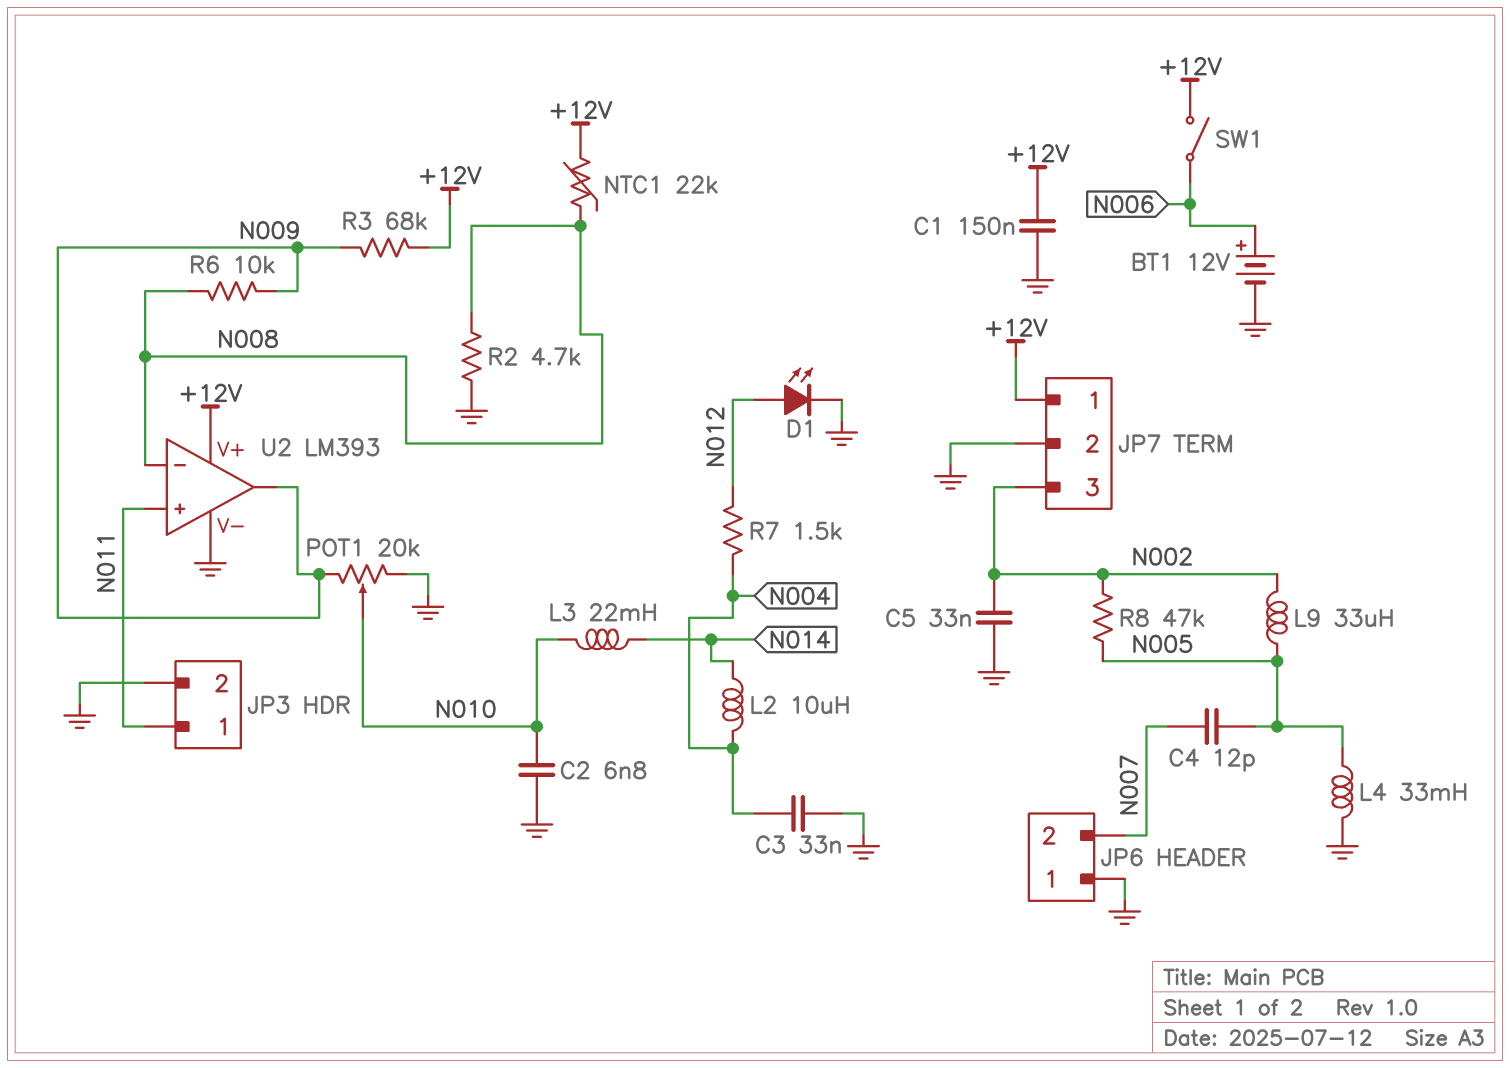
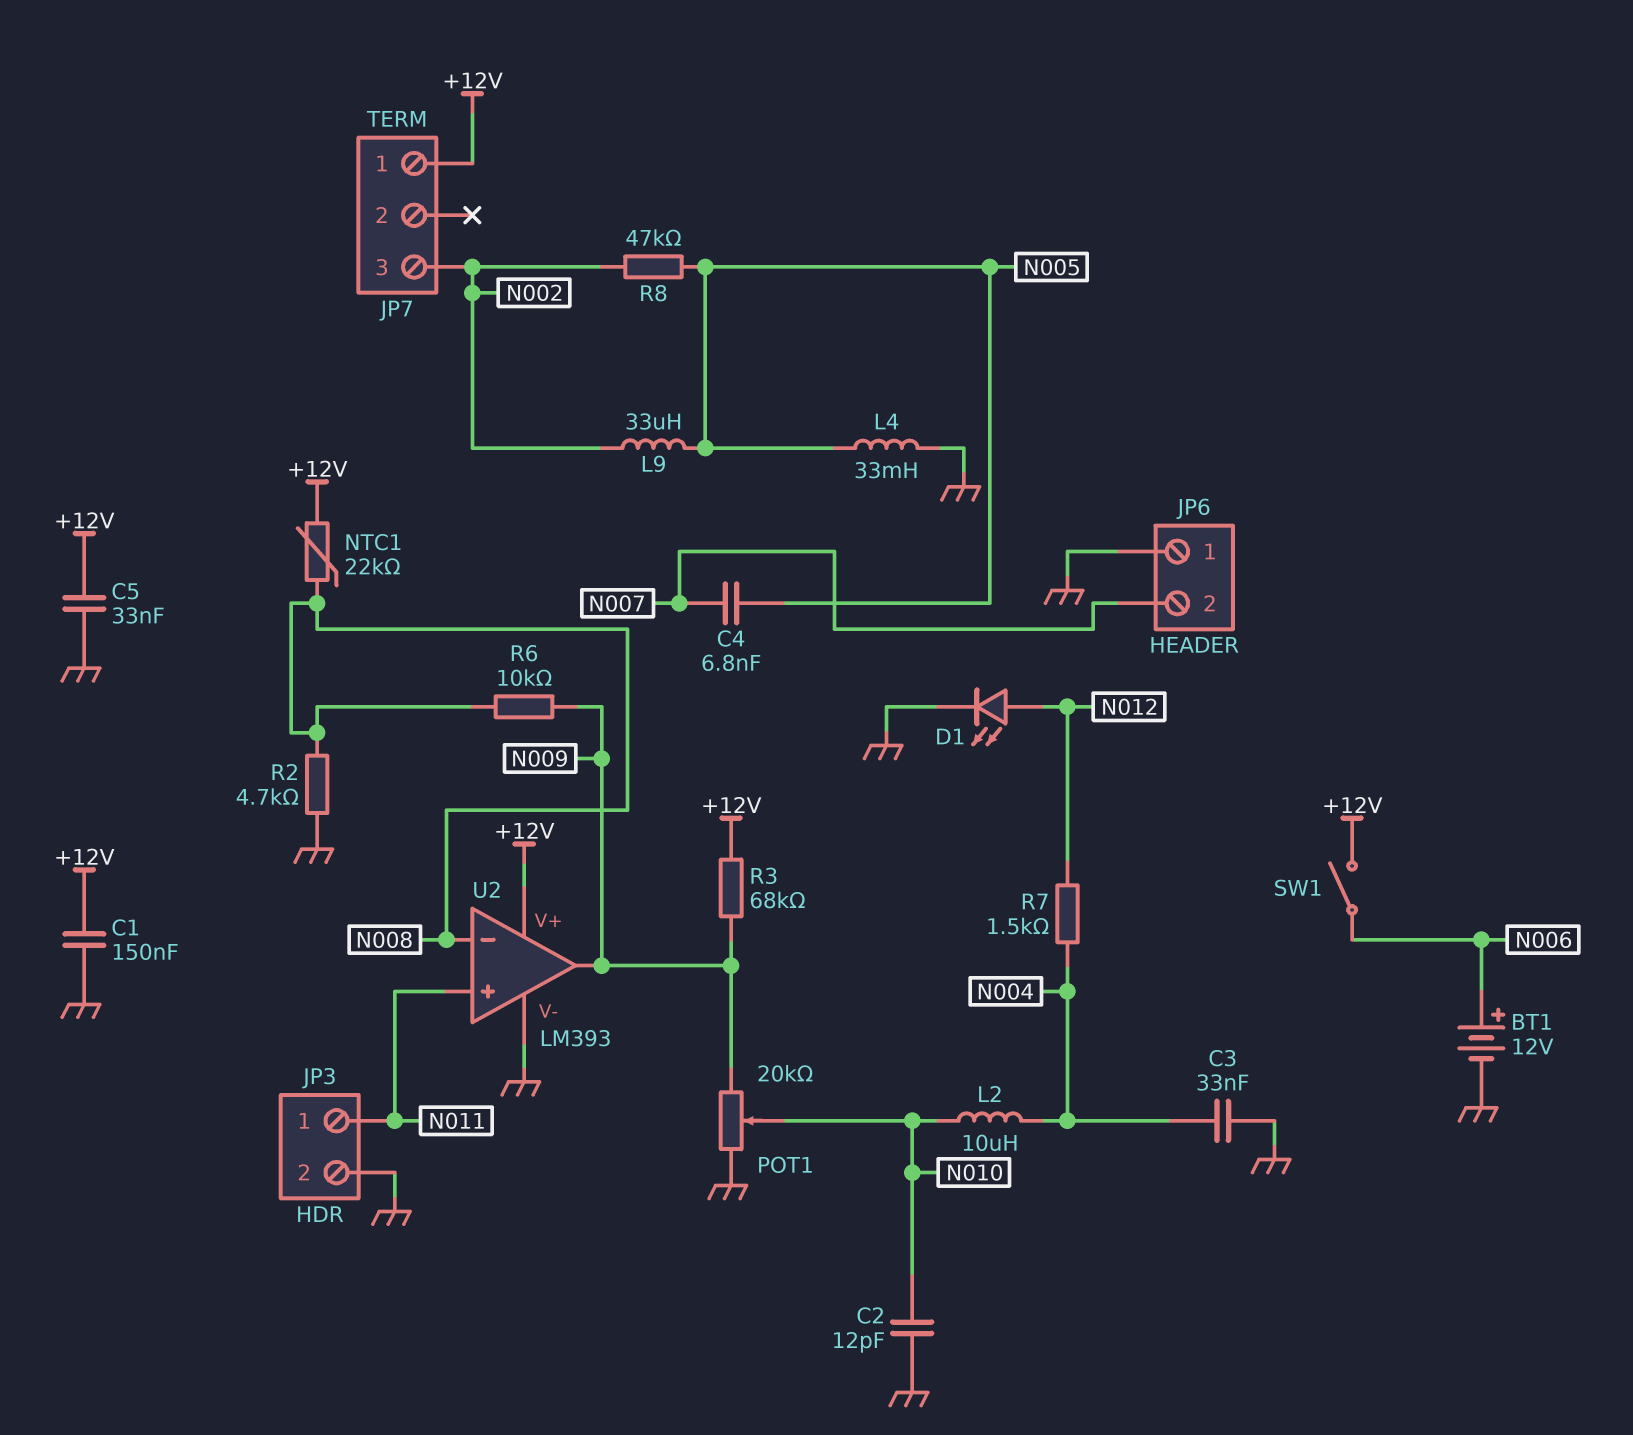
C2: 6.8nF (GND, N010) -> 12pF (GND, N010)
C4: 12pF (N005, N007) -> 6.8nF (N005, N007)
C5: 33nF (GND, N002) -> 33nF (+12V, GND)
JP7 pin 2: GND -> none
L2: 10uH (N004, N014) -> 10uH (N004, N010)
L3: 22mH (N010, N014) -> none

